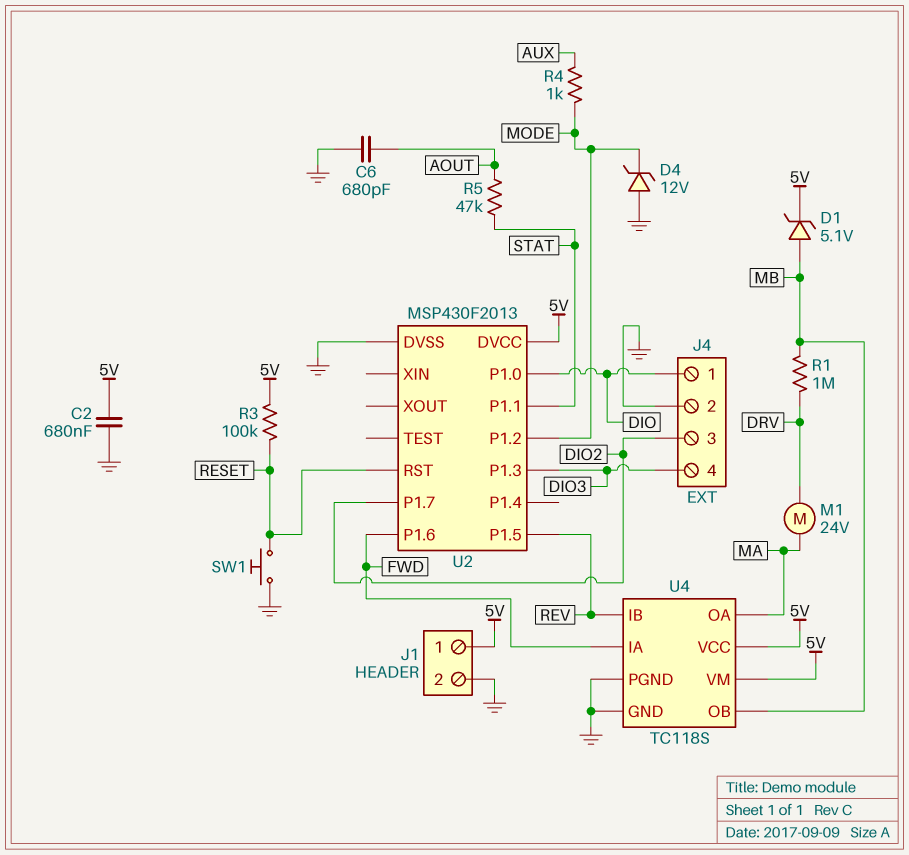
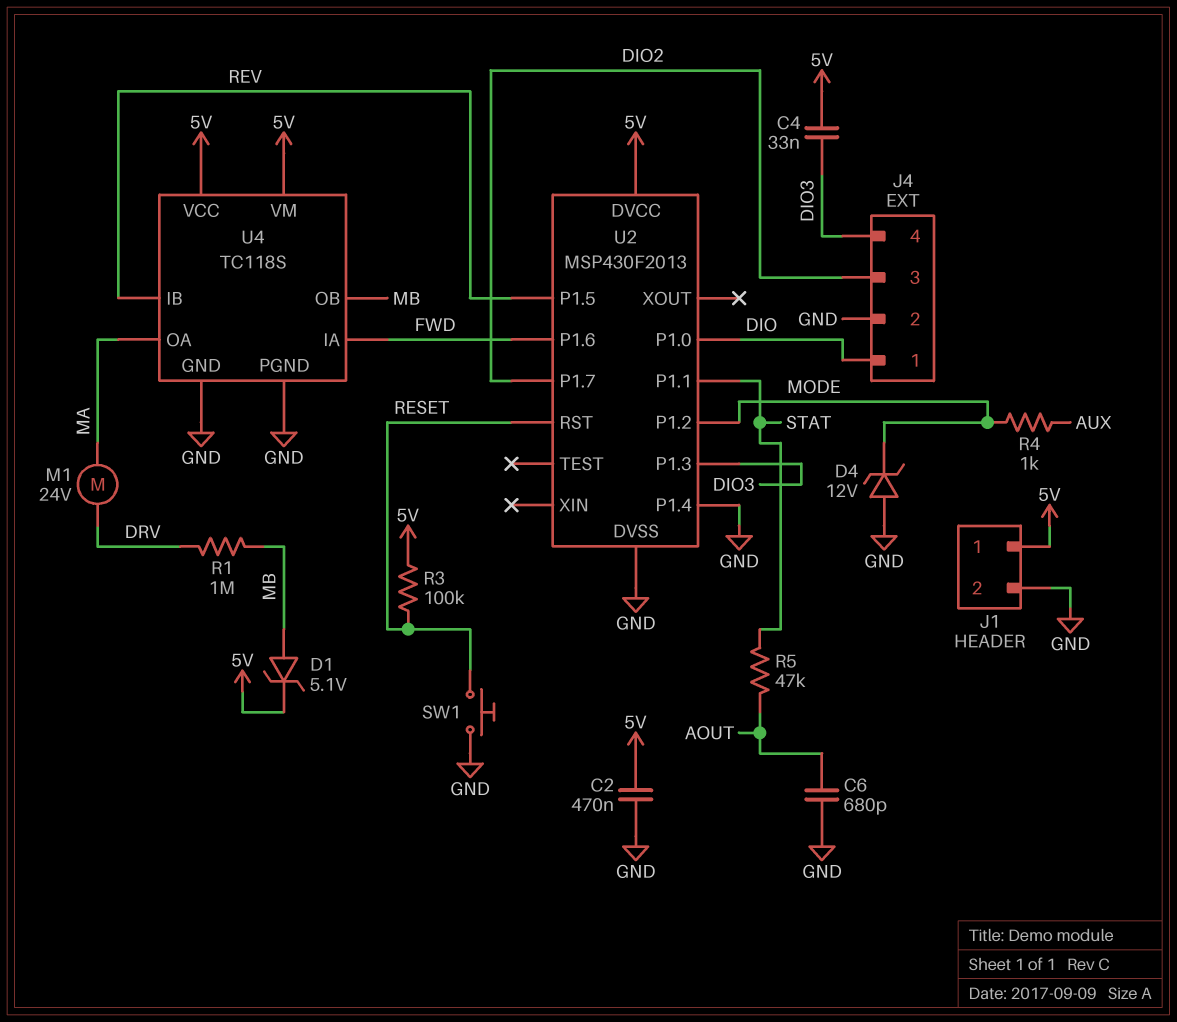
C2: 680nF (5V, GND) -> 470nF (5V, GND)
C4: none -> 33nF (5V, DIO3)
U2 pin P1.4: none -> GND

